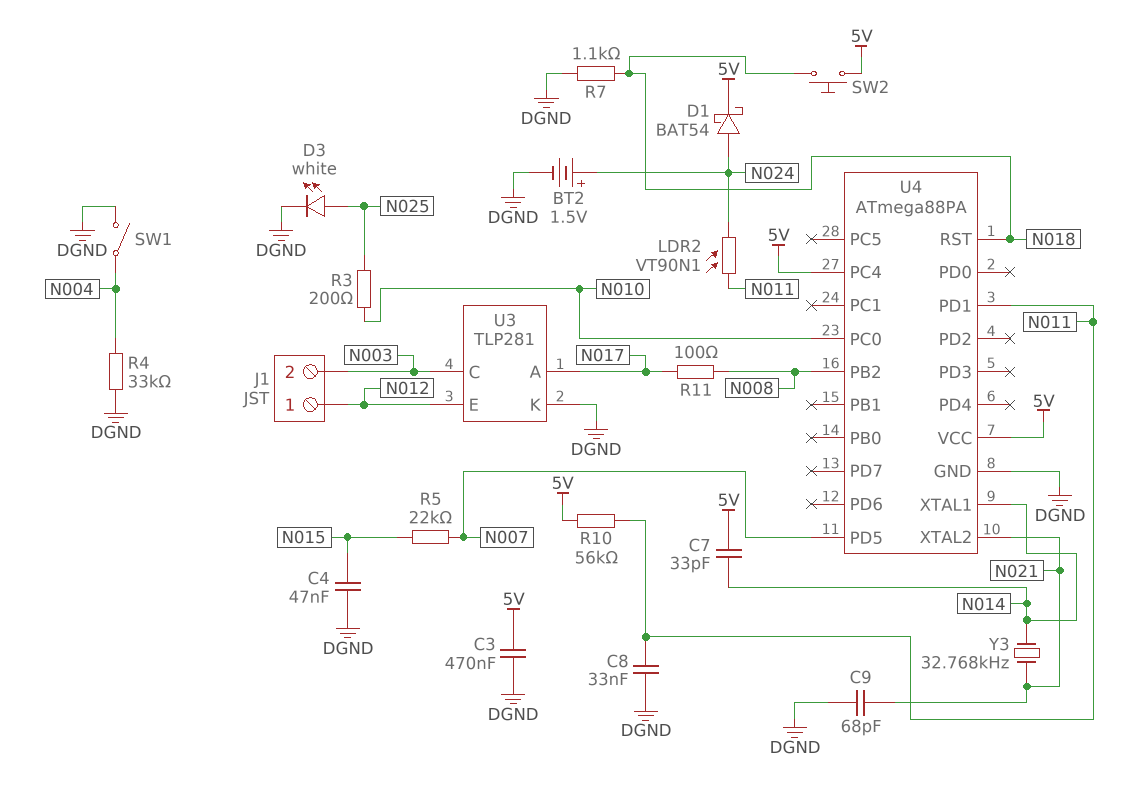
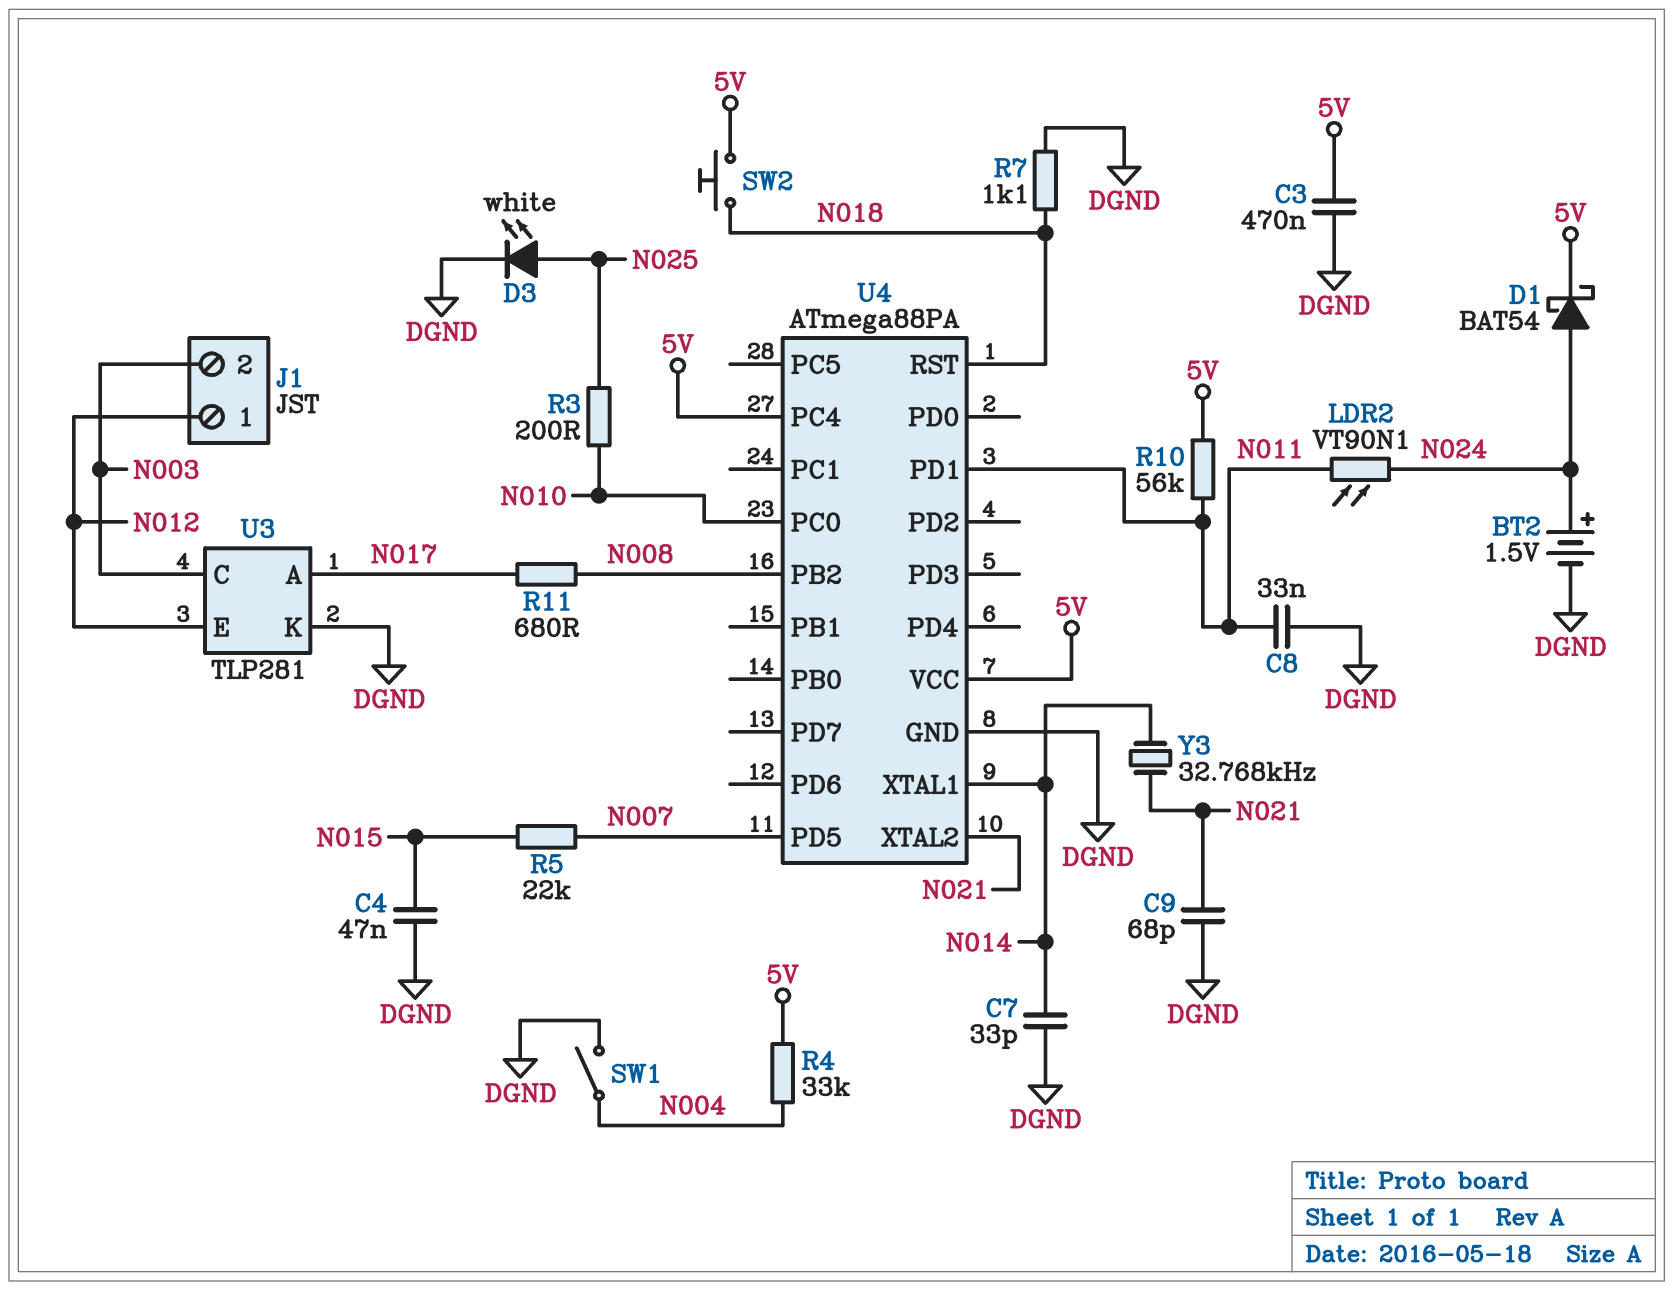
C7: 33pF (5V, N014) -> 33pF (DGND, N014)
R4: 33k (DGND, N004) -> 33k (5V, N004)
R11: 100 (N008, N017) -> 680 (N008, N017)

